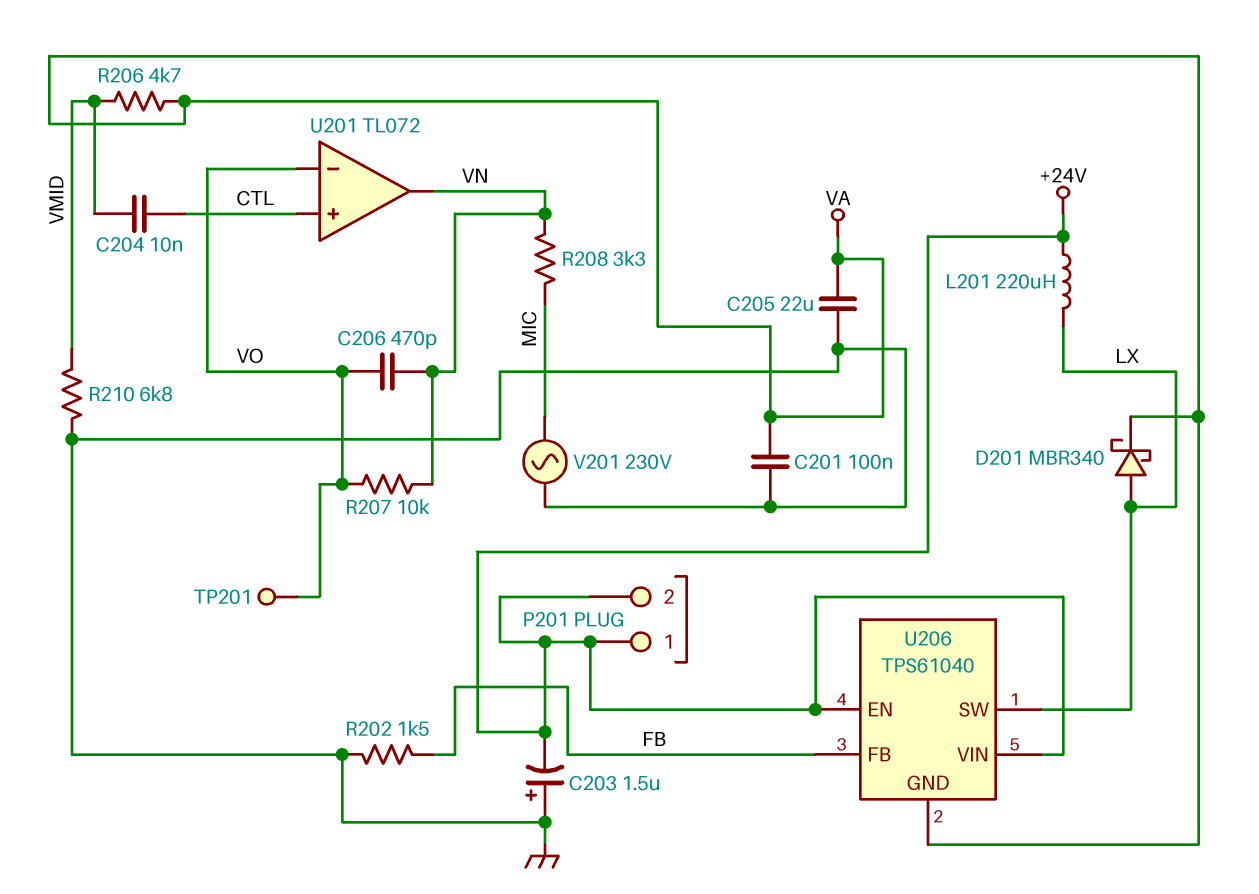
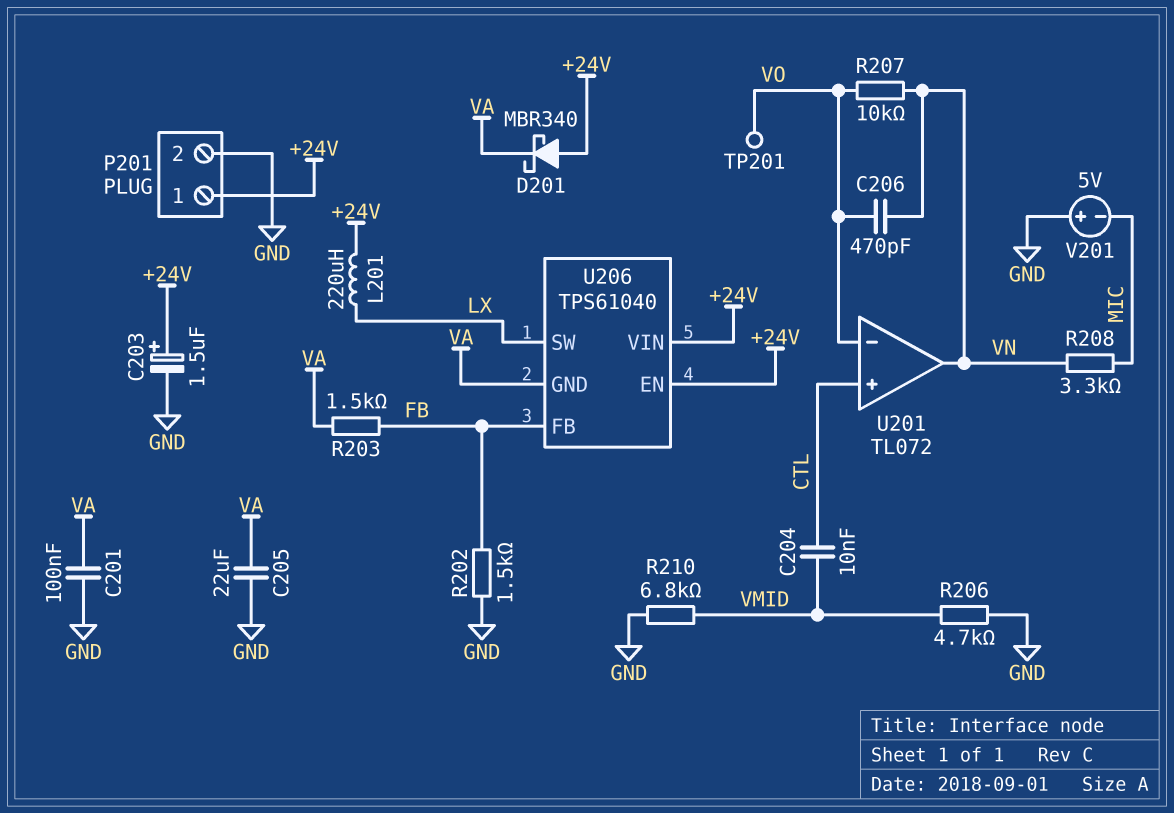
C203: 1.5uF (plus GND, minus +24V) -> 1.5uF (plus +24V, minus GND)
D201: schottky MBR340 (A LX, K VA) -> schottky MBR340 (A +24V, K VA)
P201 pin 2: +24V -> GND
R203: none -> 1.5k (FB, VA)
R206: 4.7k (VA, VMID) -> 4.7k (GND, VMID)
V201: AC 230V (GND, MIC) -> 5V (plus GND, minus MIC)

